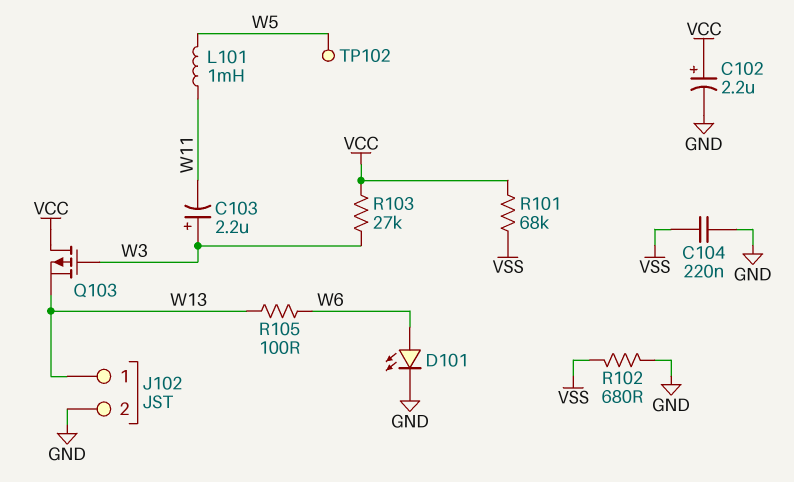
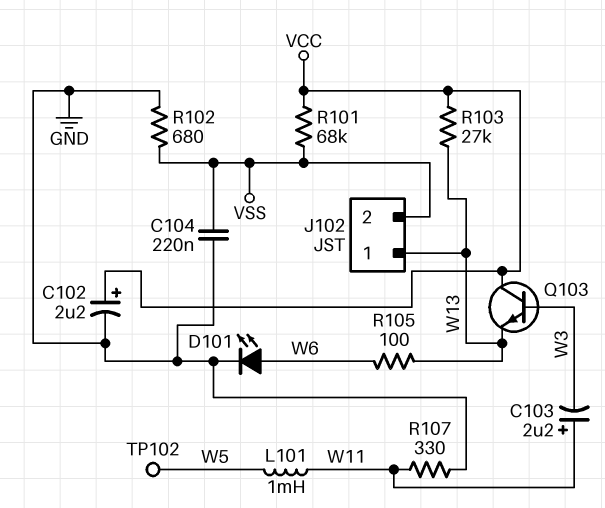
C103: 2.2uF (plus W3, minus W11) -> 2.2uF (plus W11, minus W3)
J102 pin 2: GND -> VSS
Q103: PMOS (G W3, D VCC, S W13) -> NPN (B W3, C VCC, E W13)
R103: 27k (VCC, W3) -> 27k (VCC, W13)
R107: none -> 330 (GND, W11)

